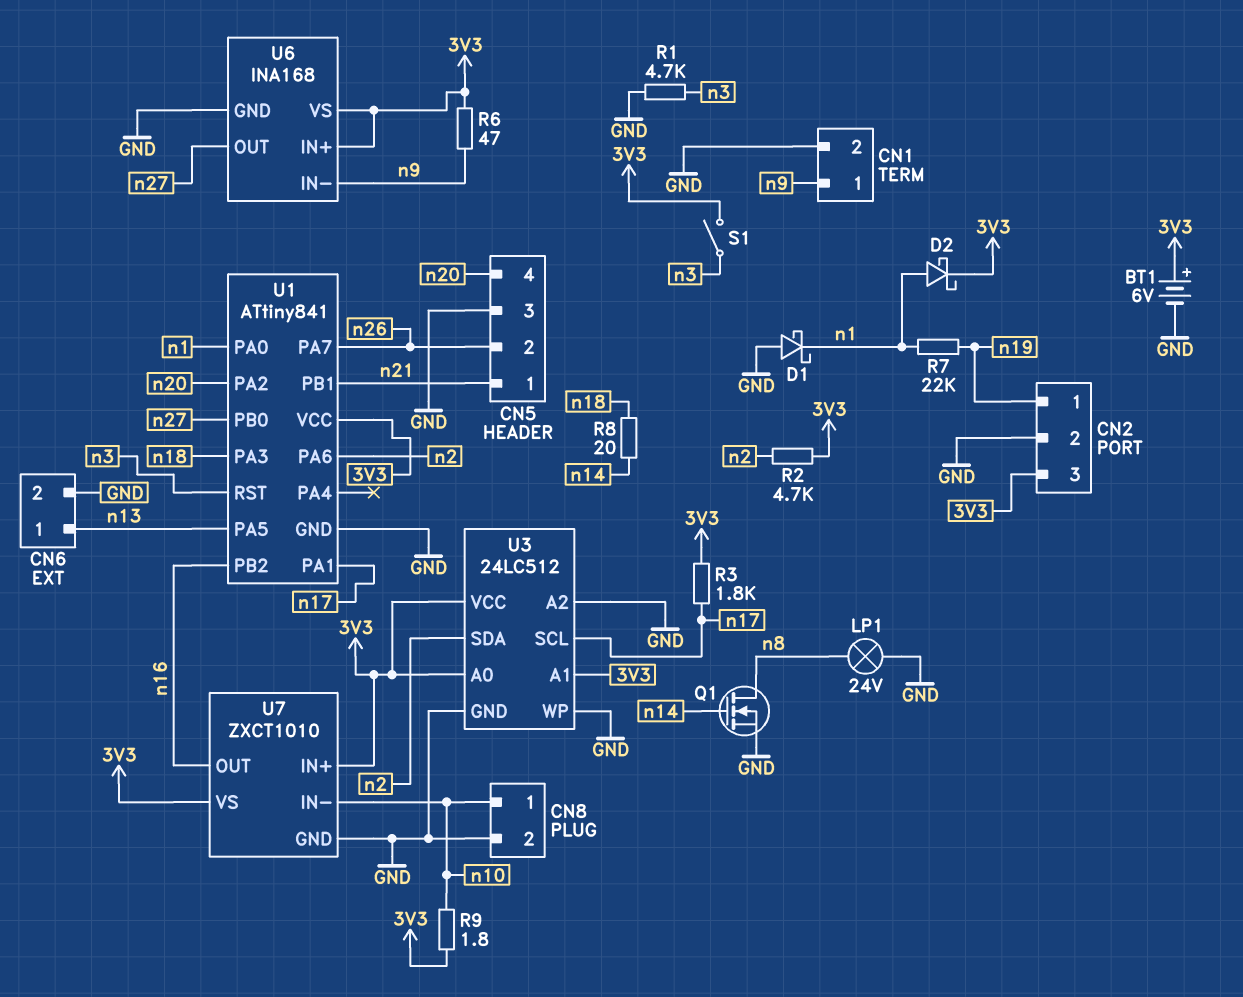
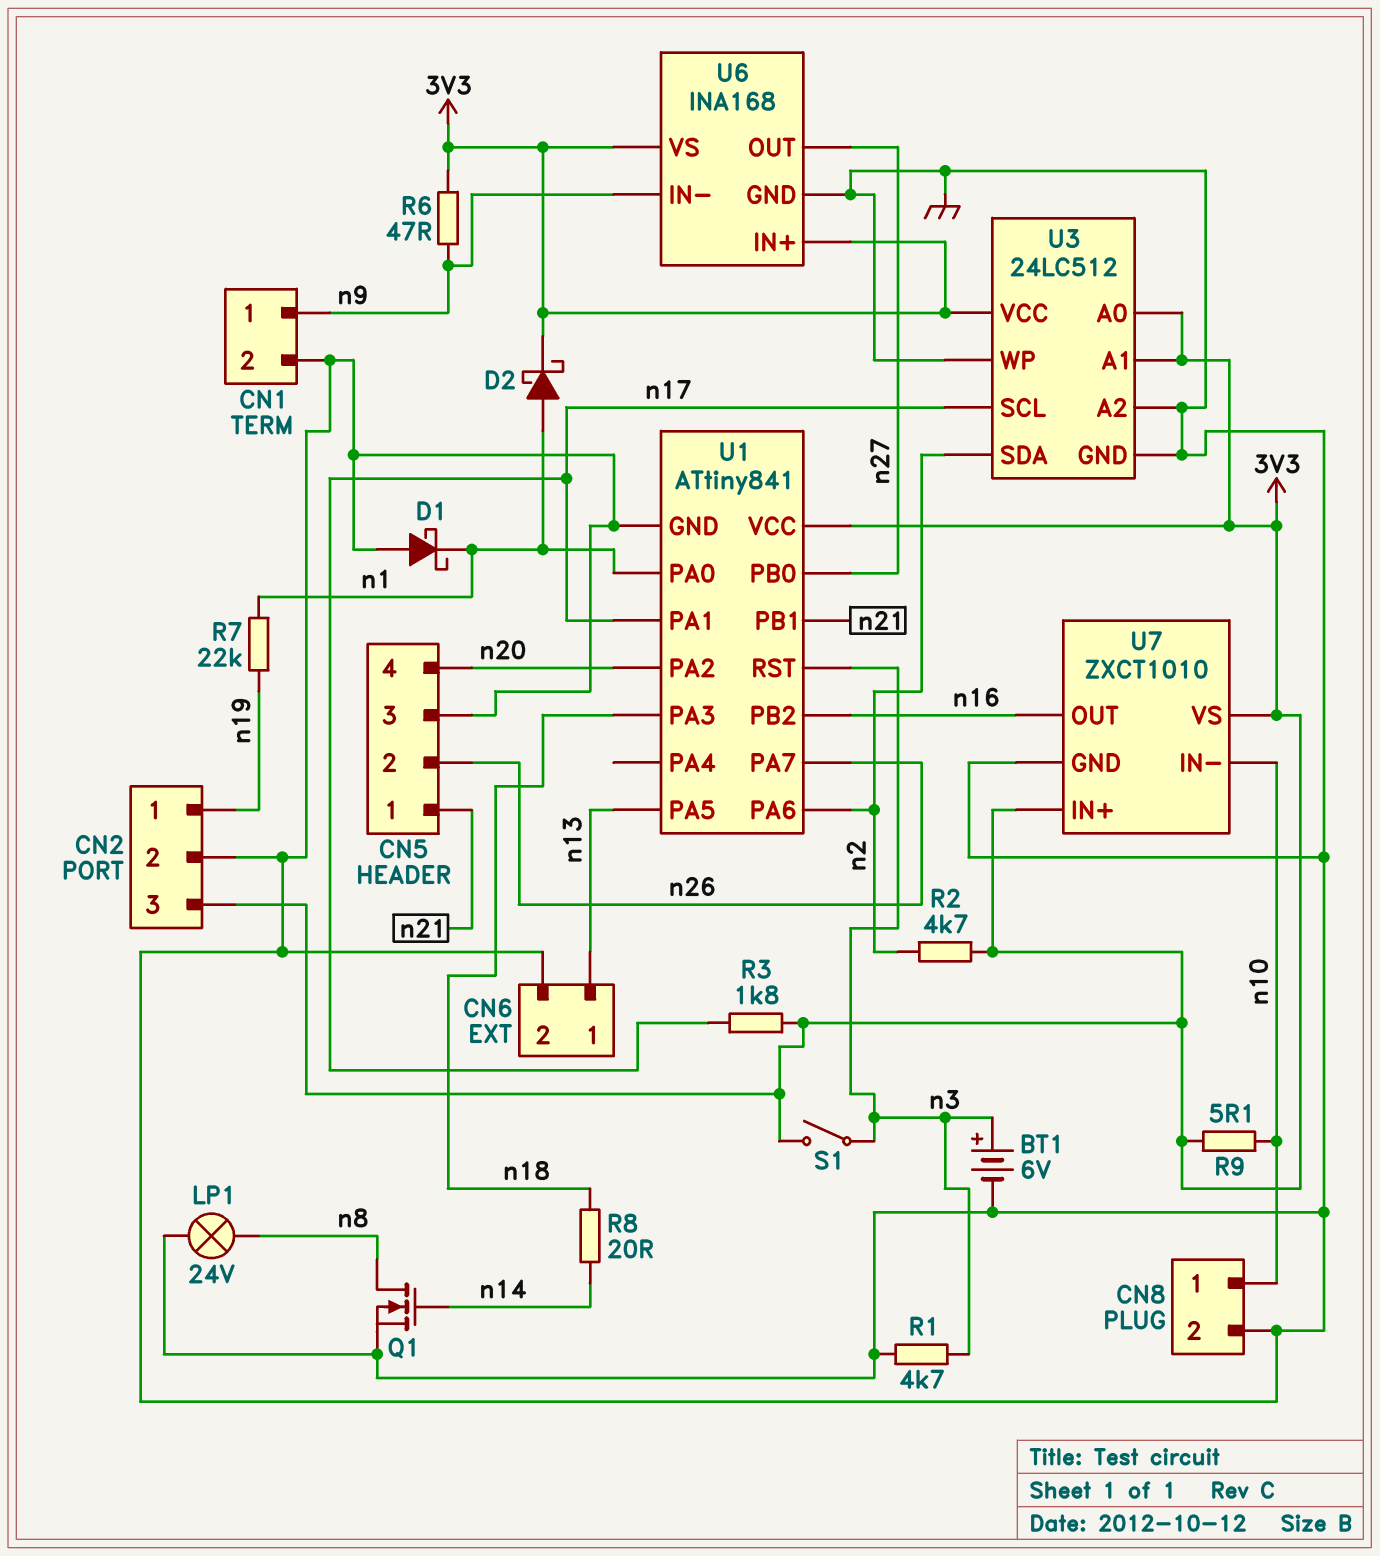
BT1: 6V (plus 3V3, minus GND) -> 6V (plus n3, minus GND)
R9: 1.8 (3V3, n10) -> 5.1 (3V3, n10)

